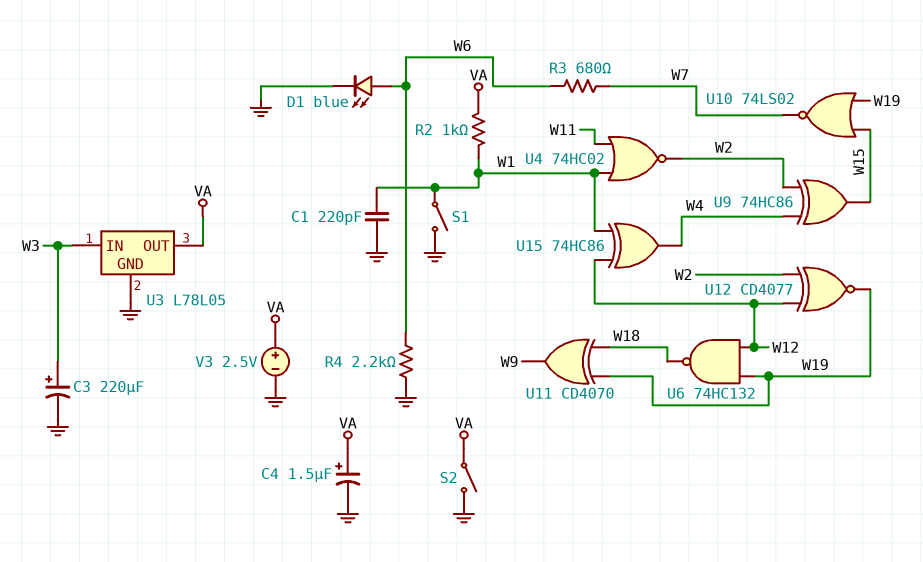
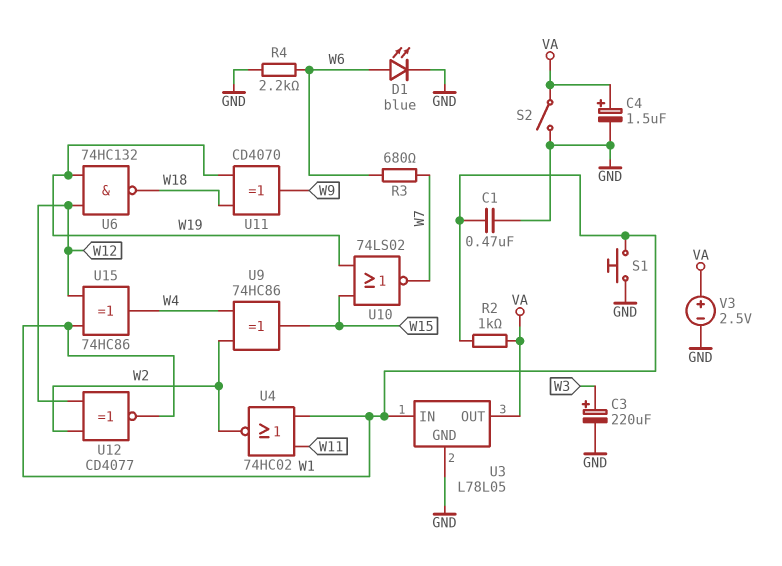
C1: 220pF (GND, W1) -> 470nF (GND, W1)
S1: switch (GND, W1) -> button (GND, W1)
U3 pin IN: W3 -> W1
U12: XNOR CD4077 (in W2, in W12, out W19) -> XNOR CD4077 (in W2, in W12, out W1)

